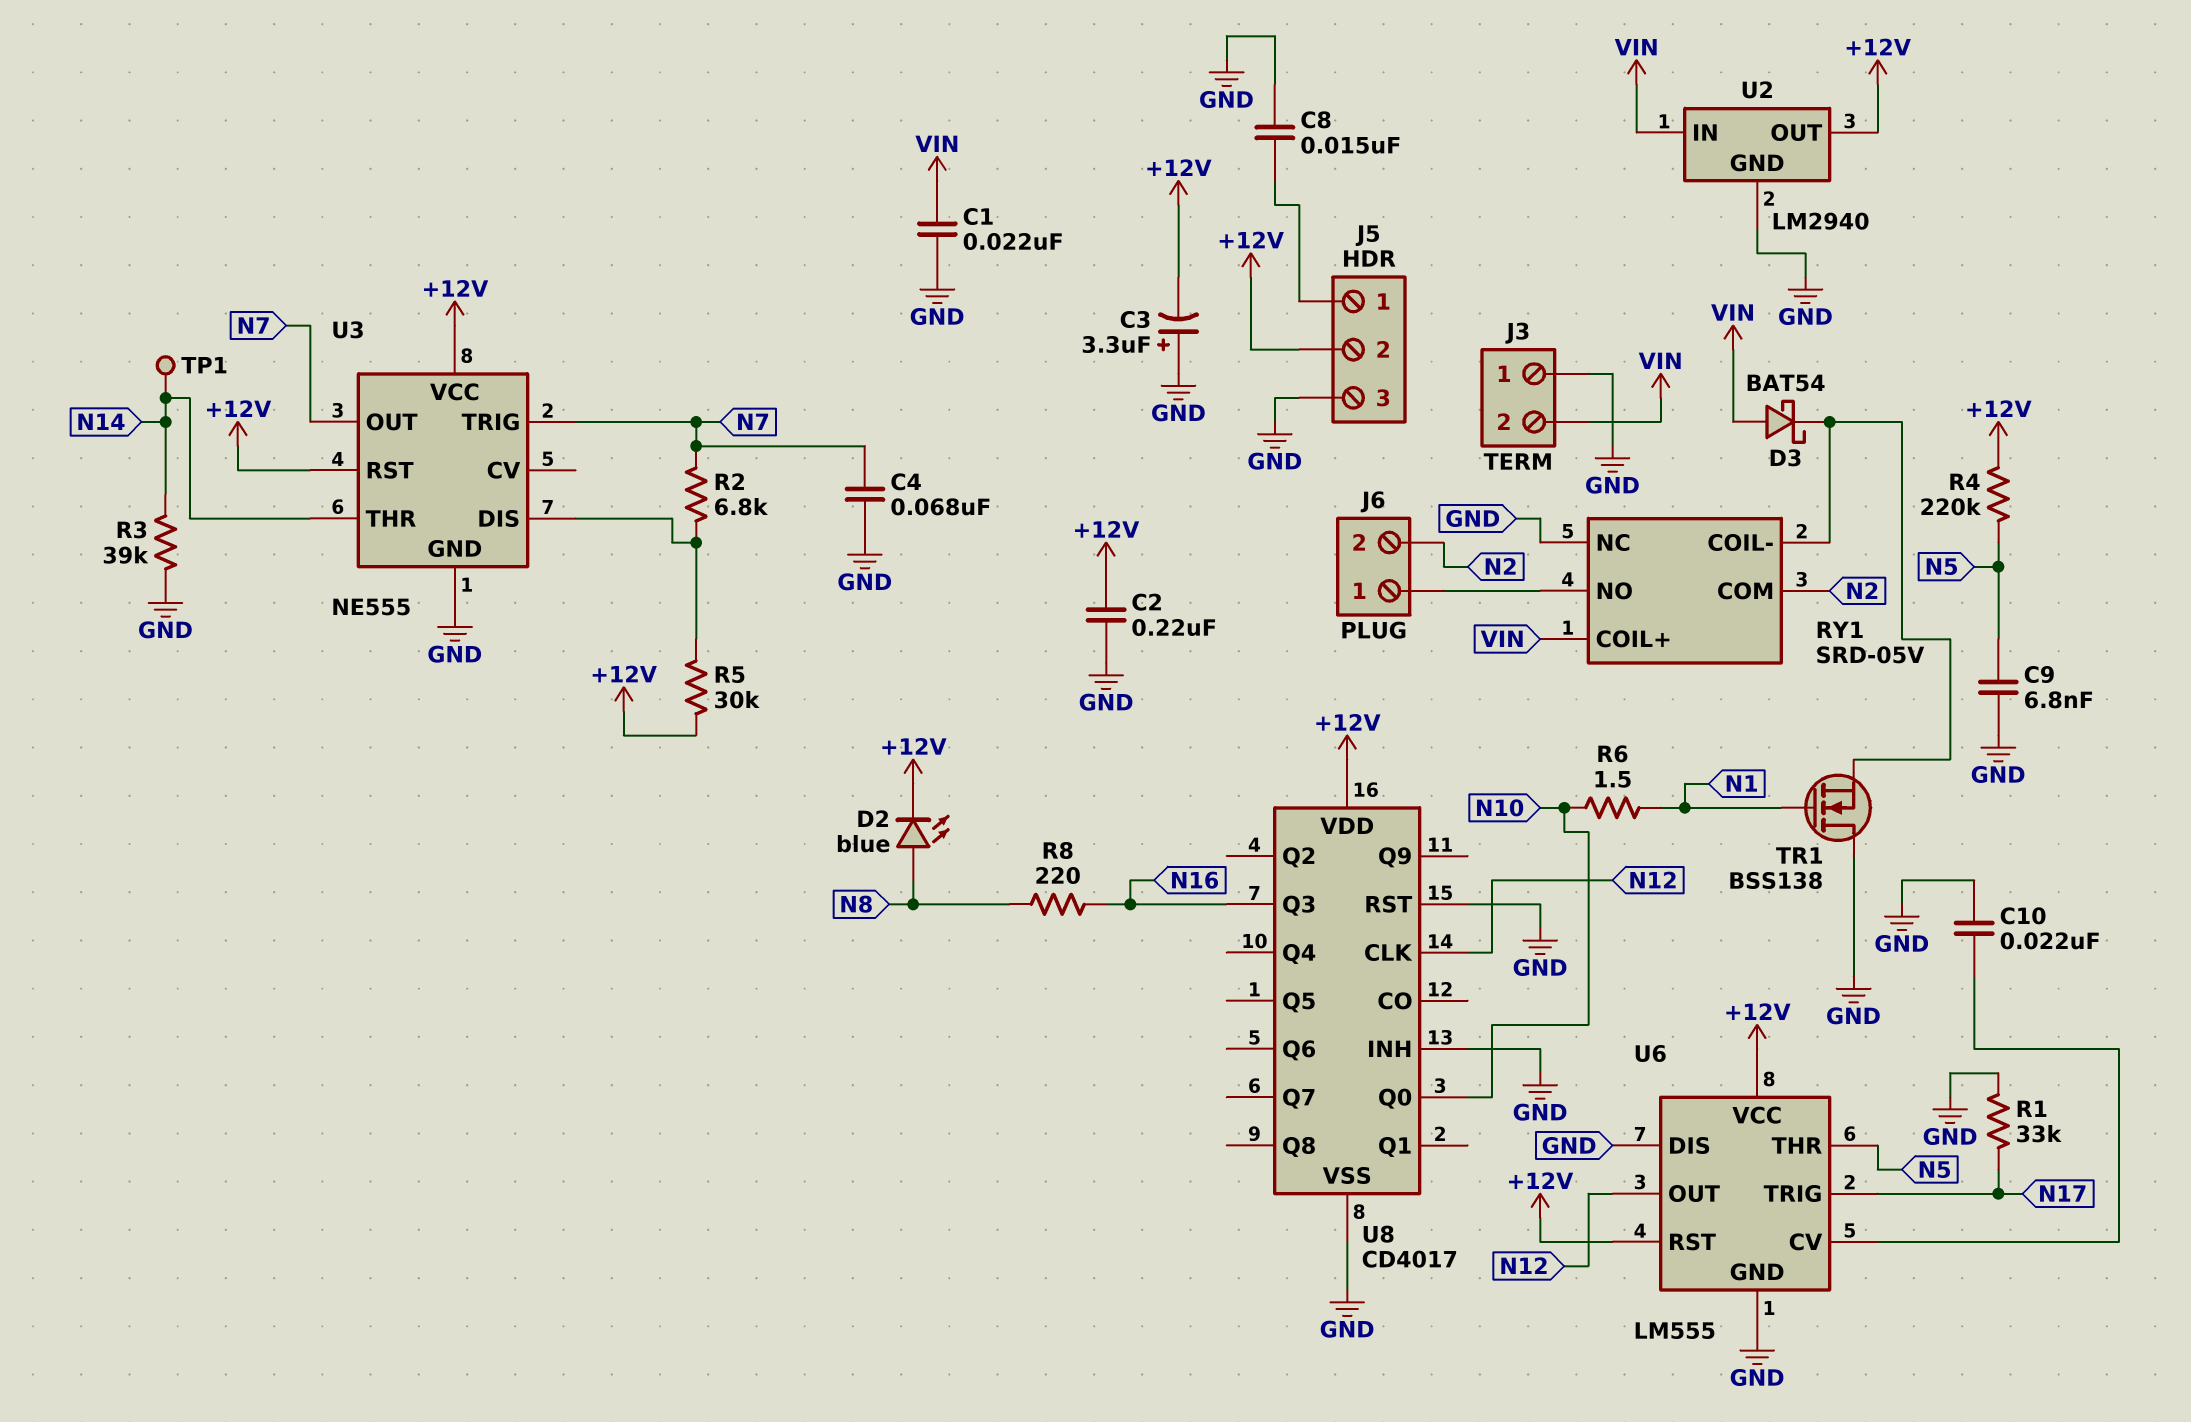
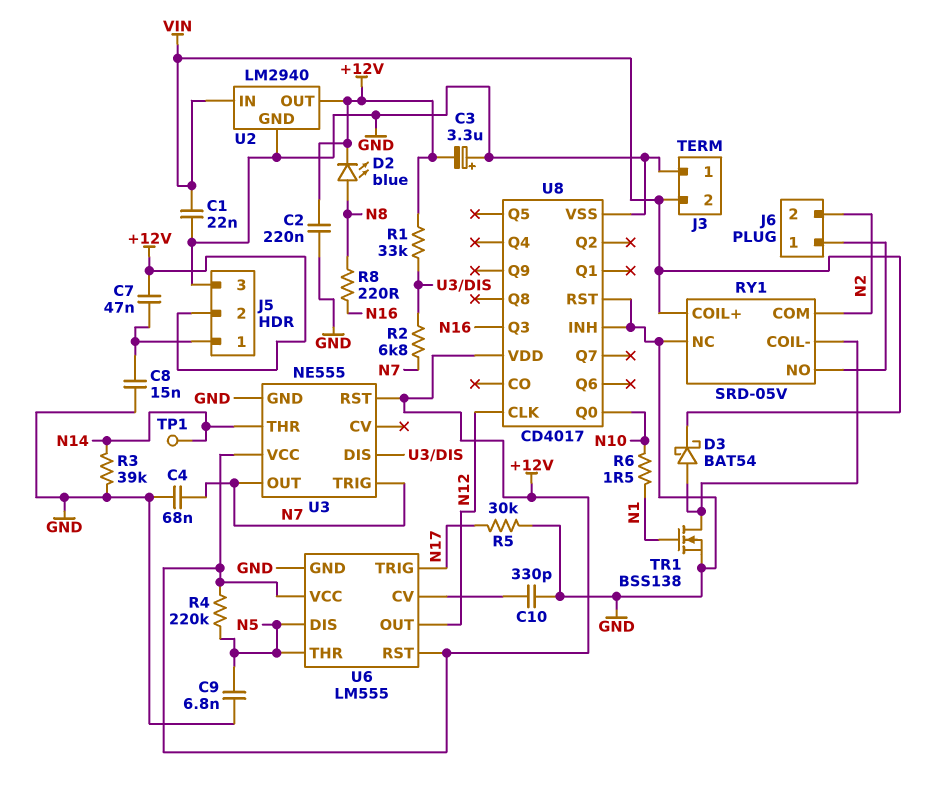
C7: none -> 47nF (+12V, J5/1)
C10: 22nF (GND, U6/CV) -> 330pF (GND, U6/CV)
D3: schottky BAT54 (A VIN, K RY1/COIL-) -> schottky BAT54 (A RY1/COIL-, K VIN)
R1: 33k (GND, N17) -> 33k (+12V, U3/DIS)
R5: 30k (+12V, U3/DIS) -> 30k (GND, N17)
TR1: NMOS BSS138 (G N1, D GND, S RY1/COIL-) -> NMOS BSS138 (G N1, D RY1/COIL-, S GND)
U6 pin DIS: GND -> N5

